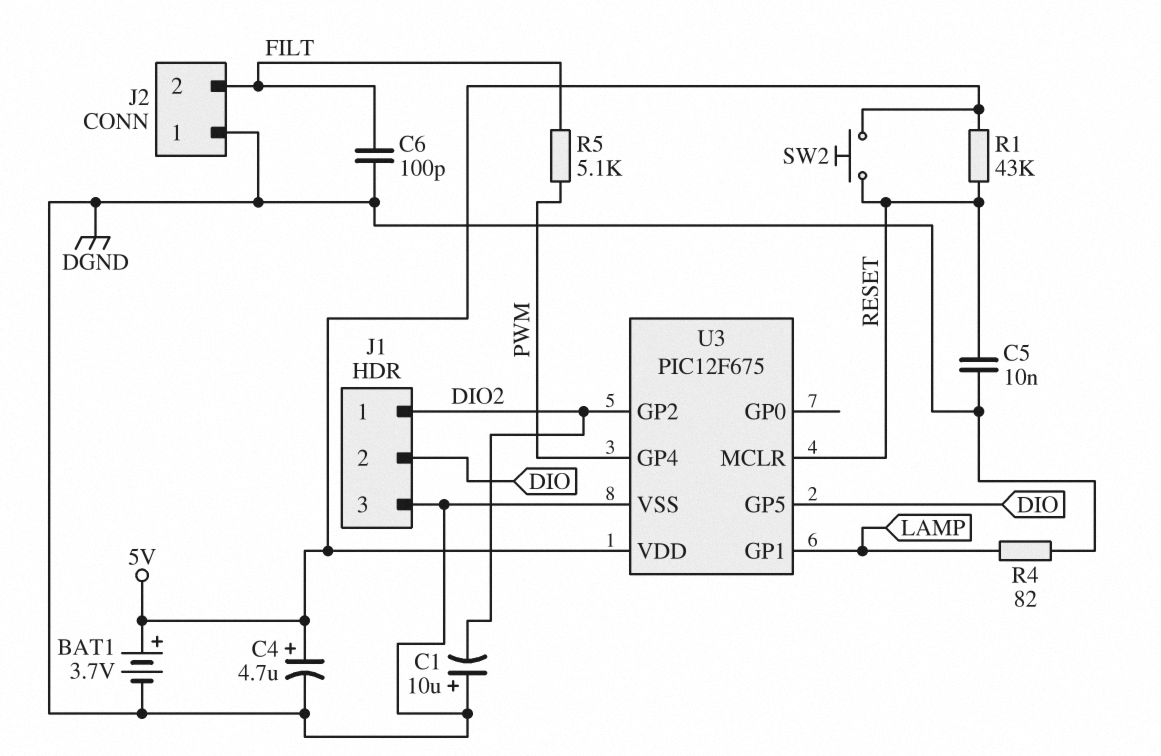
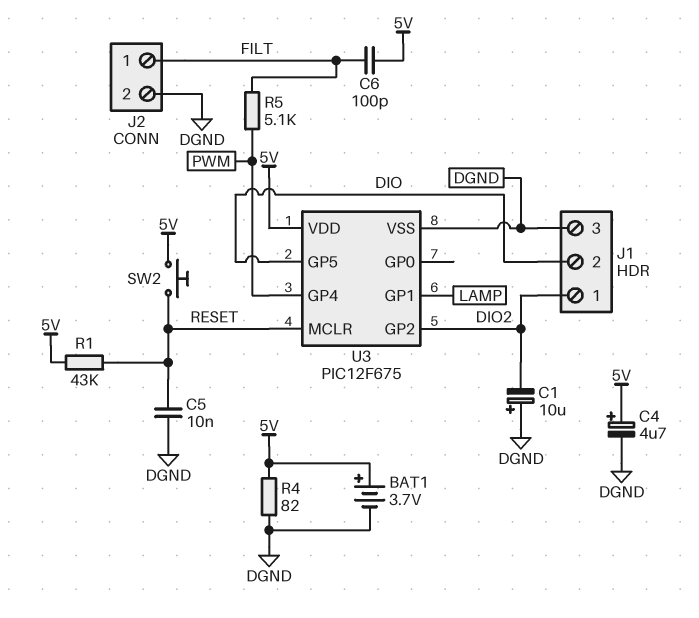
C6: 100pF (DGND, FILT) -> 100pF (5V, FILT)
J2 pin 1: DGND -> FILT
J2 pin 2: FILT -> DGND
R4: 82 (DGND, LAMP) -> 82 (5V, DGND)

